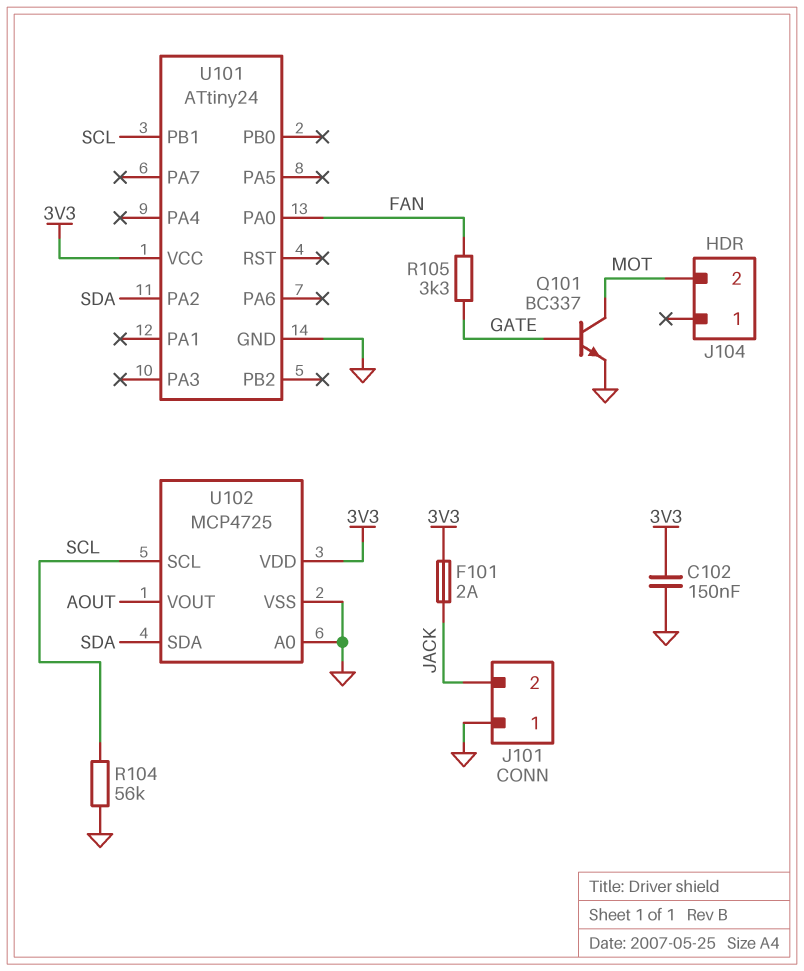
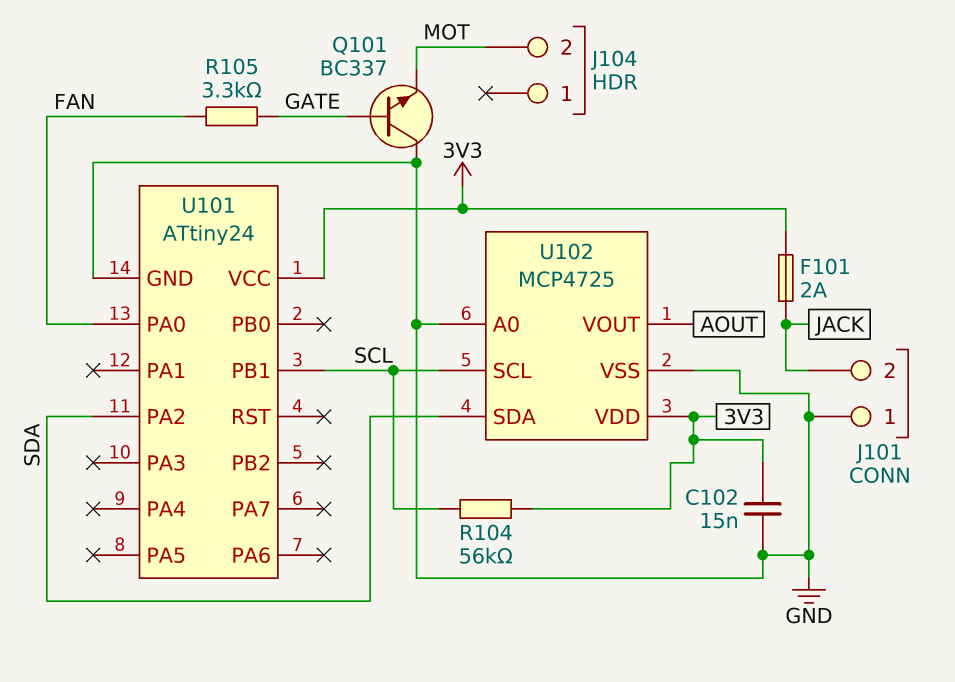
C102: 150nF (3V3, GND) -> 15nF (3V3, GND)
Q101: NPN BC337 (B GATE, C MOT, E GND) -> NPN BC337 (B GATE, C GND, E MOT)
R104: 56k (GND, SCL) -> 56k (3V3, SCL)

